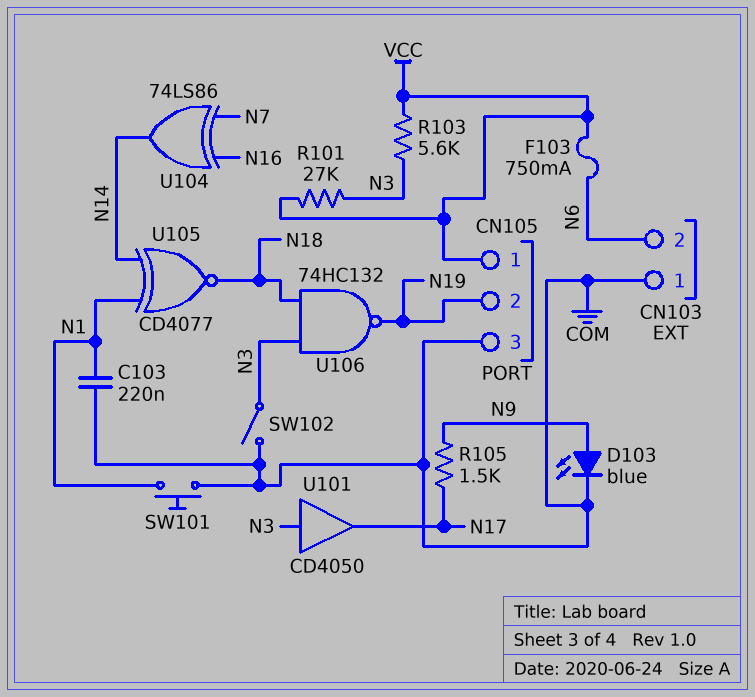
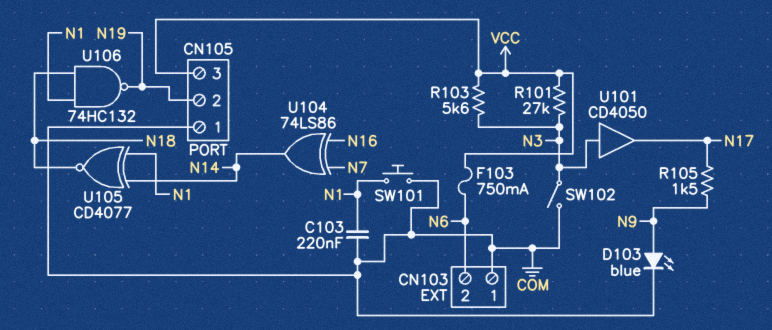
CN105 pin 1: VCC -> COM
CN105 pin 3: COM -> VCC
U106: NAND 74HC132 (in N3, in N18, out N19) -> NAND 74HC132 (in N1, in N18, out N19)

